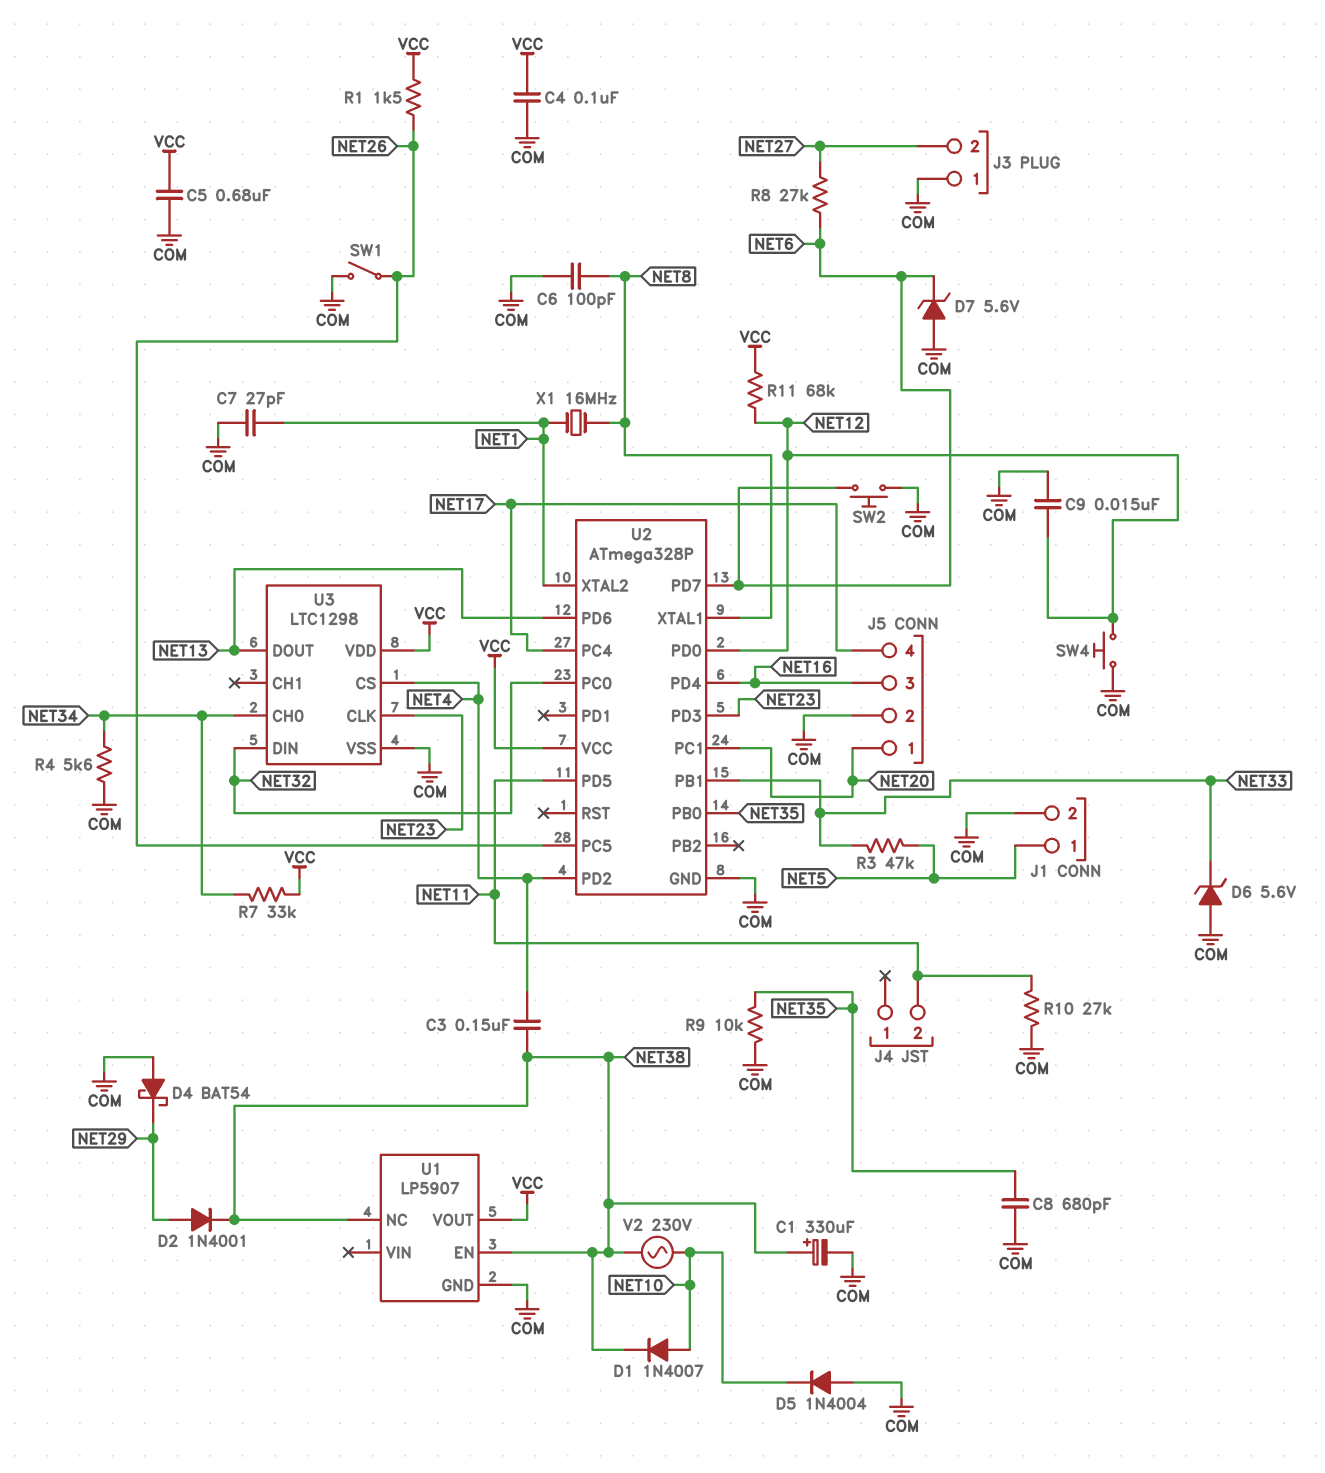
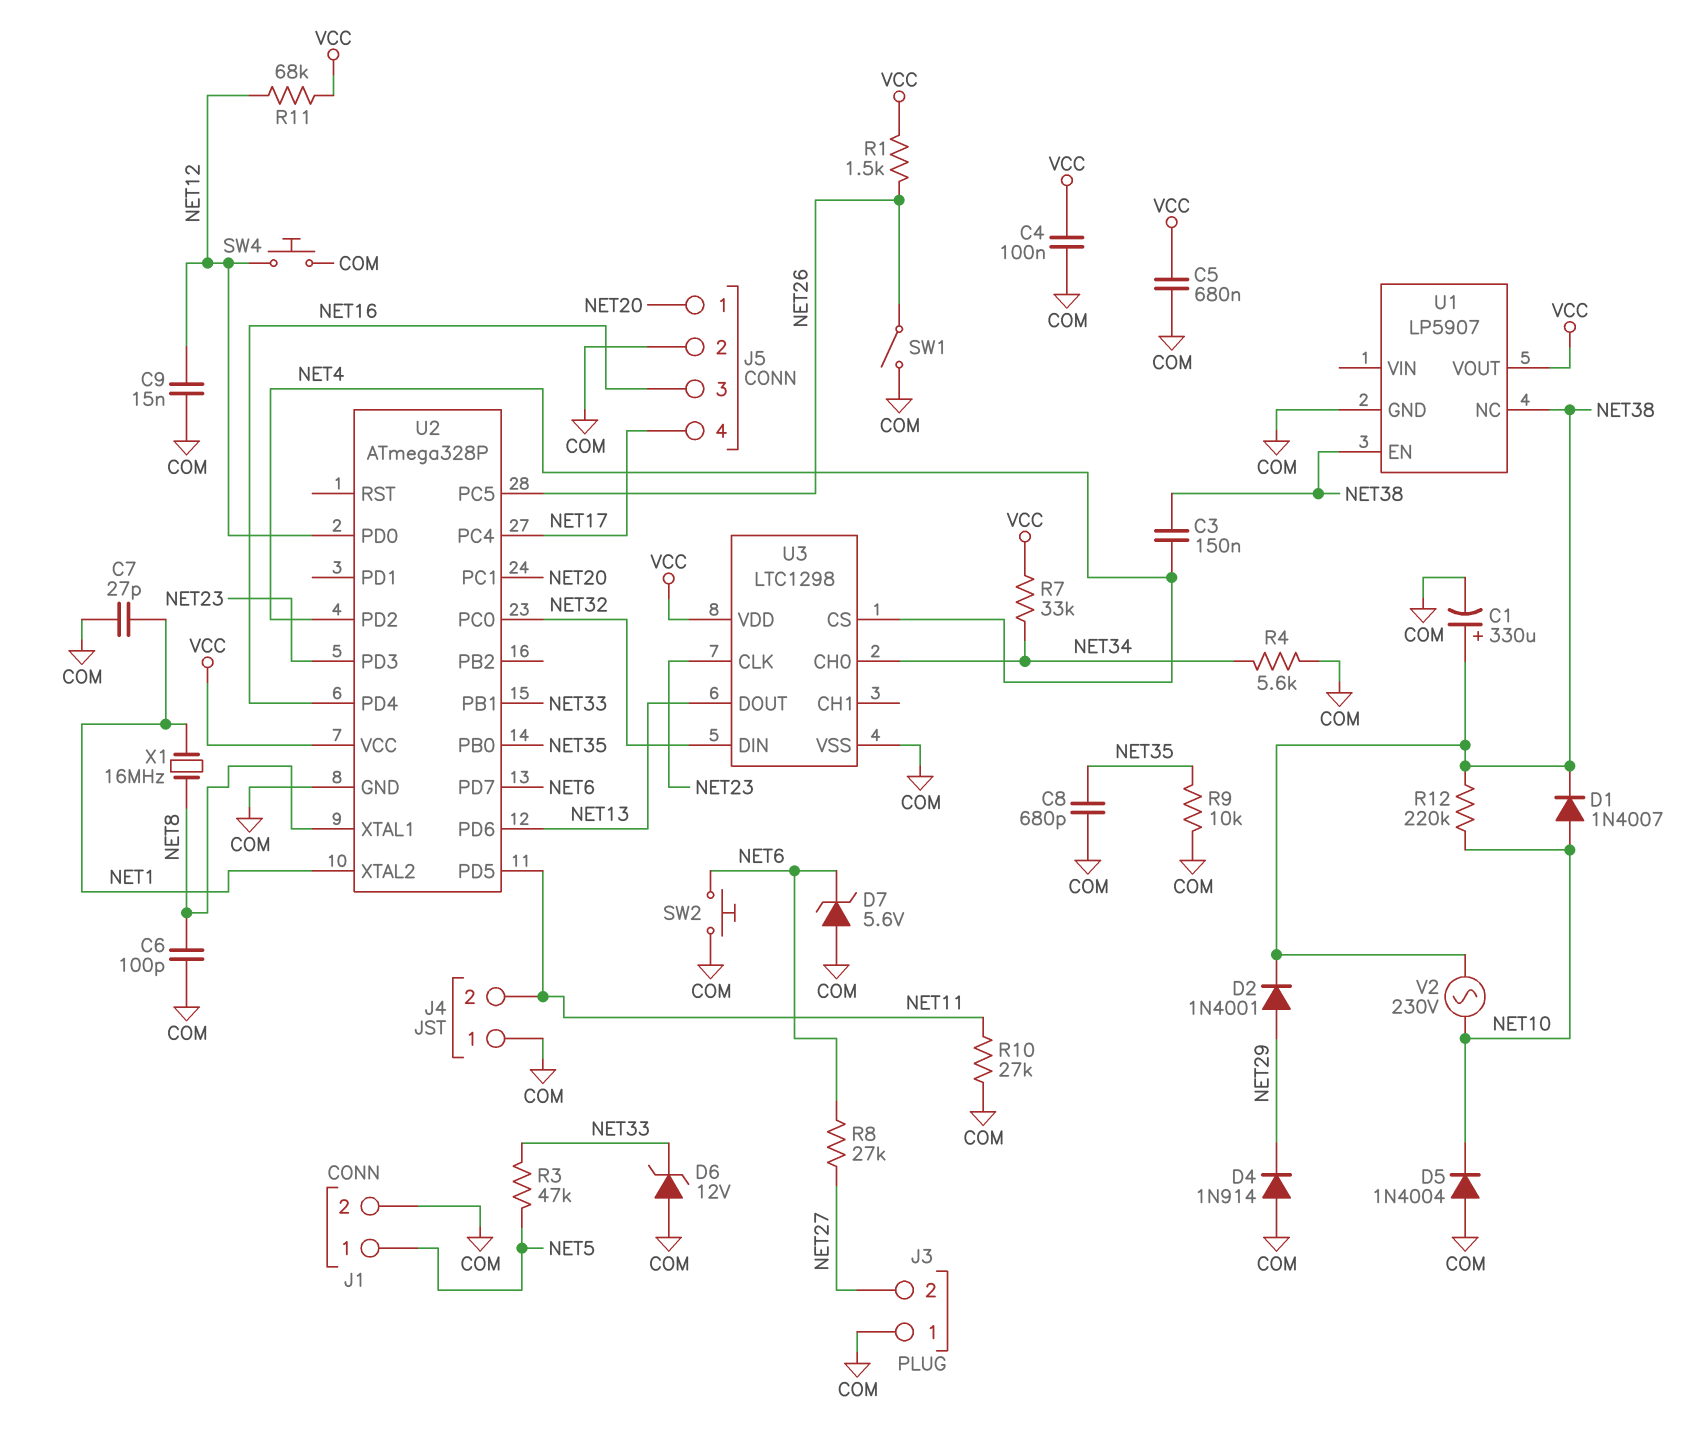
D4: schottky BAT54 (A COM, K NET29) -> diode 1N914 (A COM, K NET29)
D6: zener 5.6V (A COM, K NET33) -> zener 12V (A COM, K NET33)
J4 pin 1: none -> COM
R12: none -> 220k (NET10, NET38)

